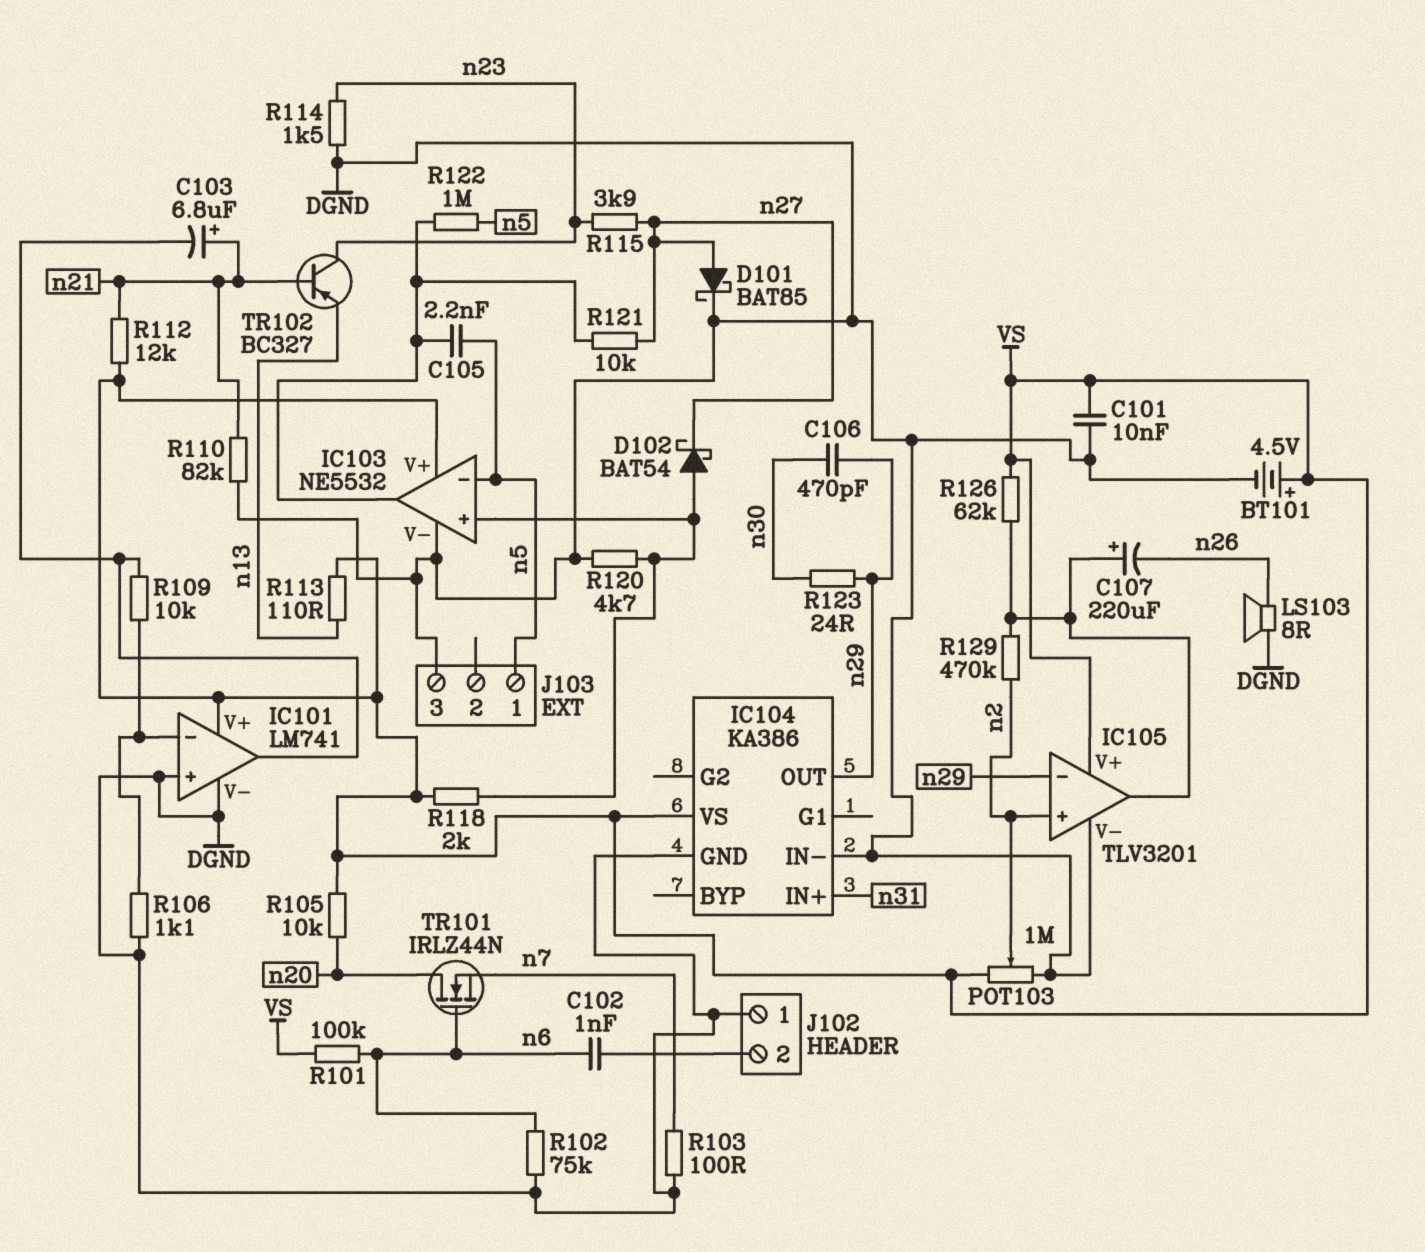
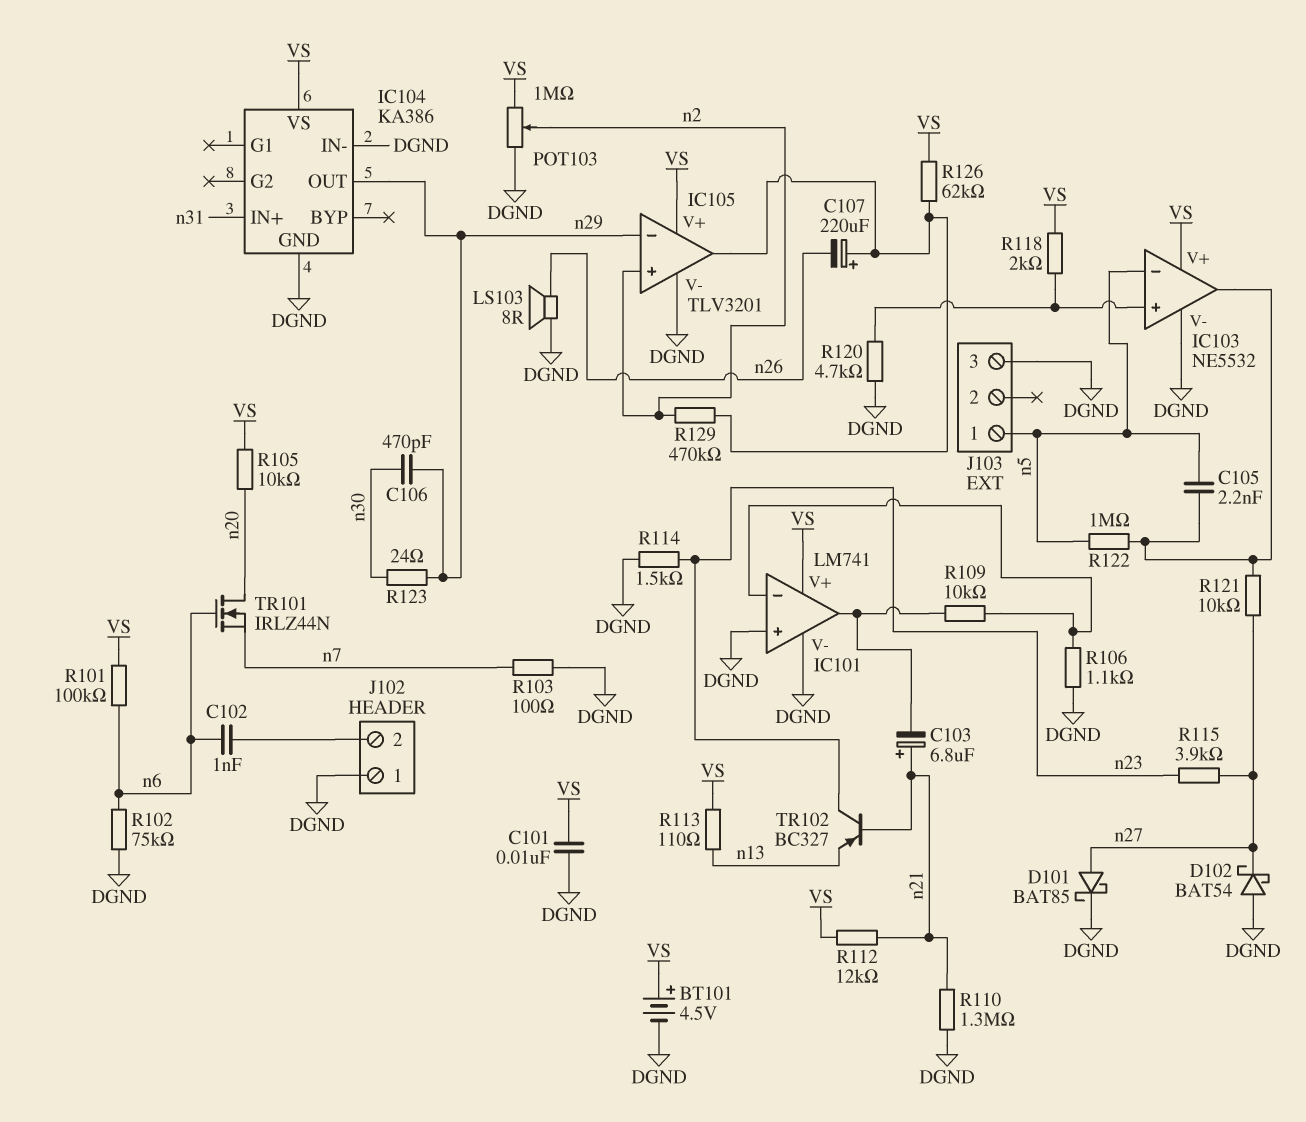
D102: schottky BAT54 (A IC103/in+, K n27) -> schottky BAT54 (A DGND, K n27)
R110: 82k (DGND, n21) -> 1.3M (DGND, n21)

